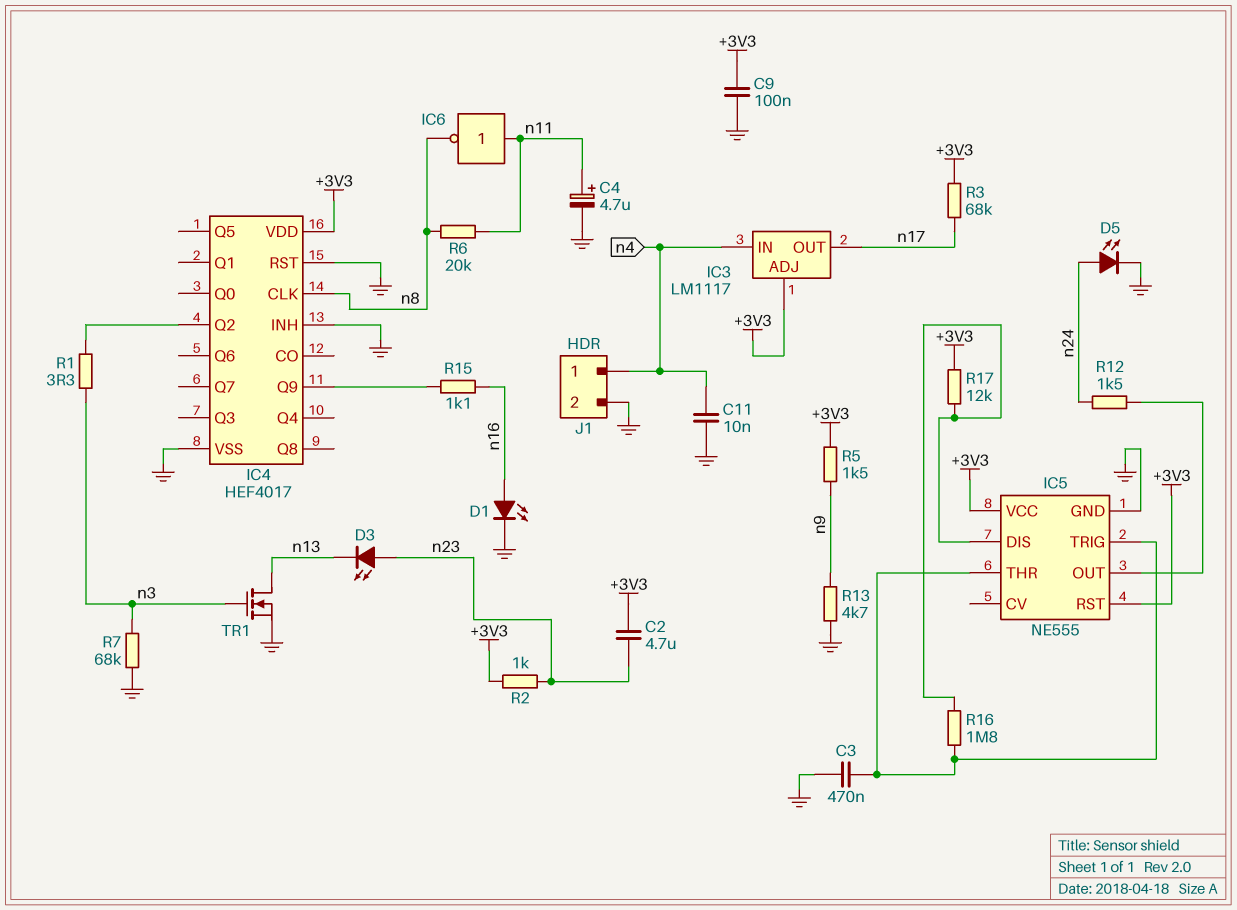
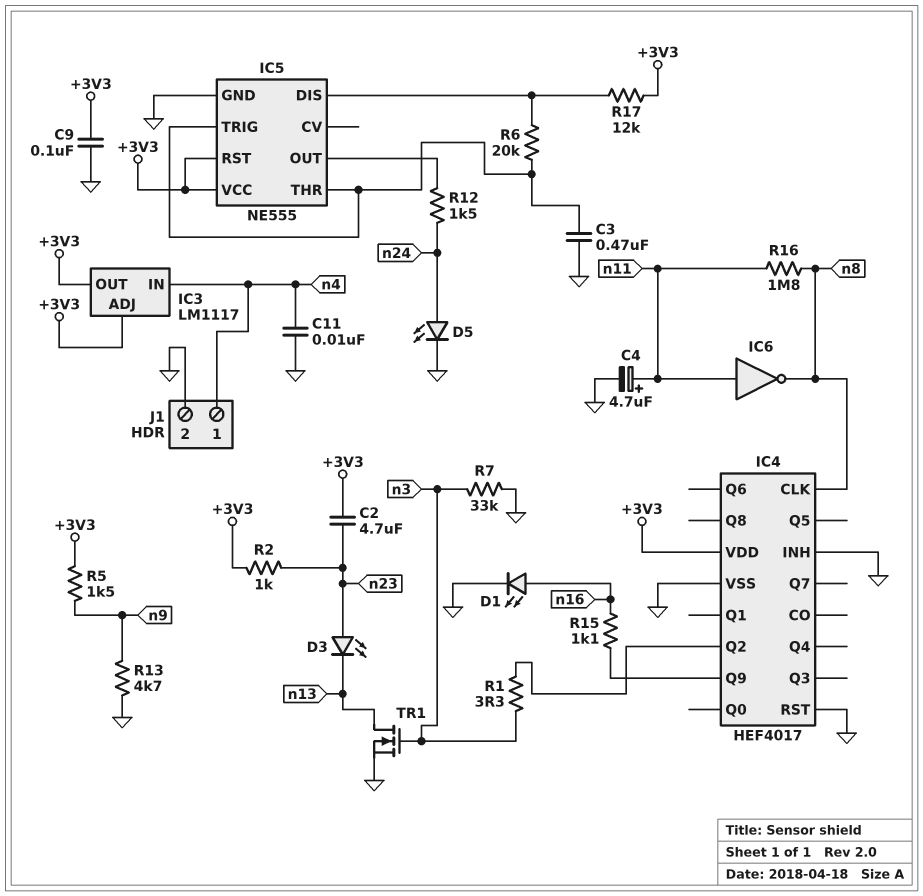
IC3 pin OUT: n17 -> +3V3
R3: 68k (+3V3, n17) -> none
R6: 20k (n8, n11) -> 20k (IC5/DIS, IC5/THR)
R7: 68k (GND, n3) -> 33k (GND, n3)
R16: 1.8M (IC5/DIS, IC5/THR) -> 1.8M (n8, n11)

